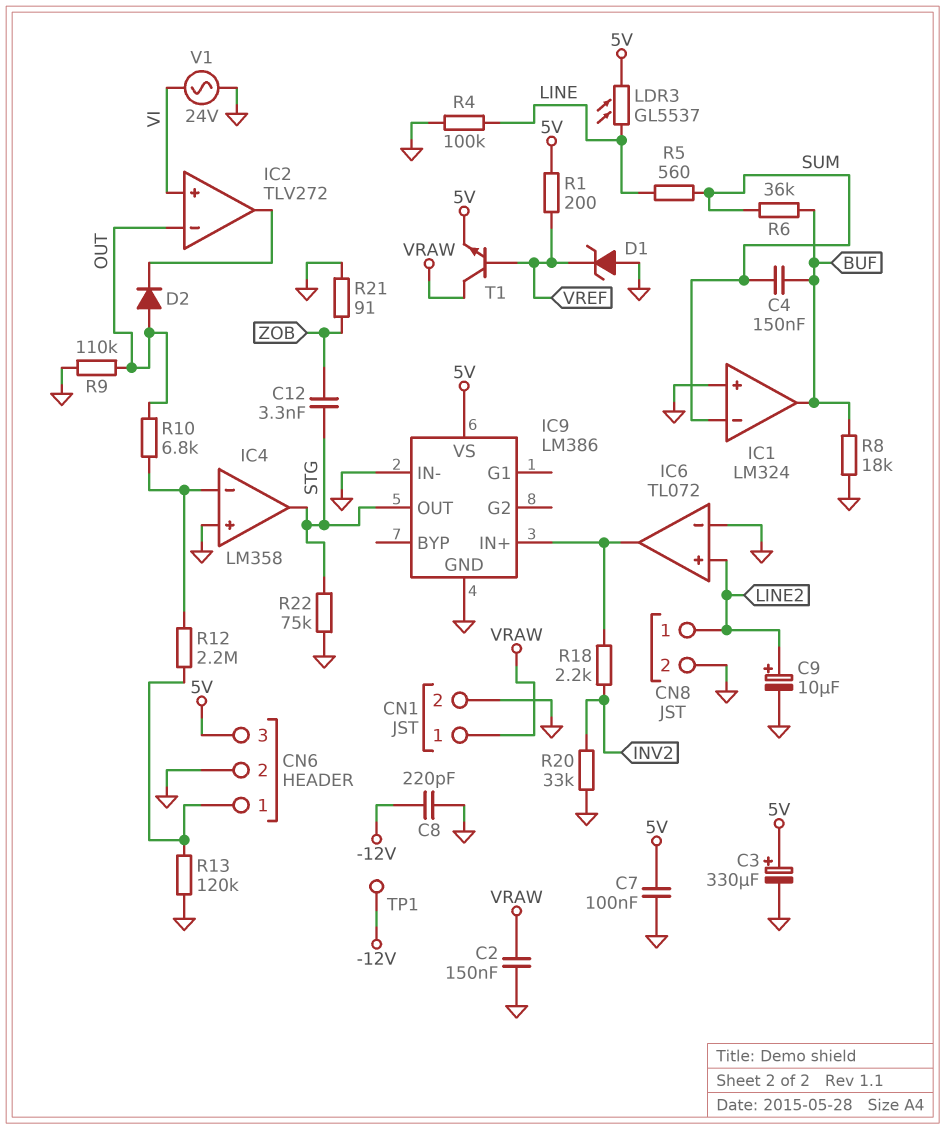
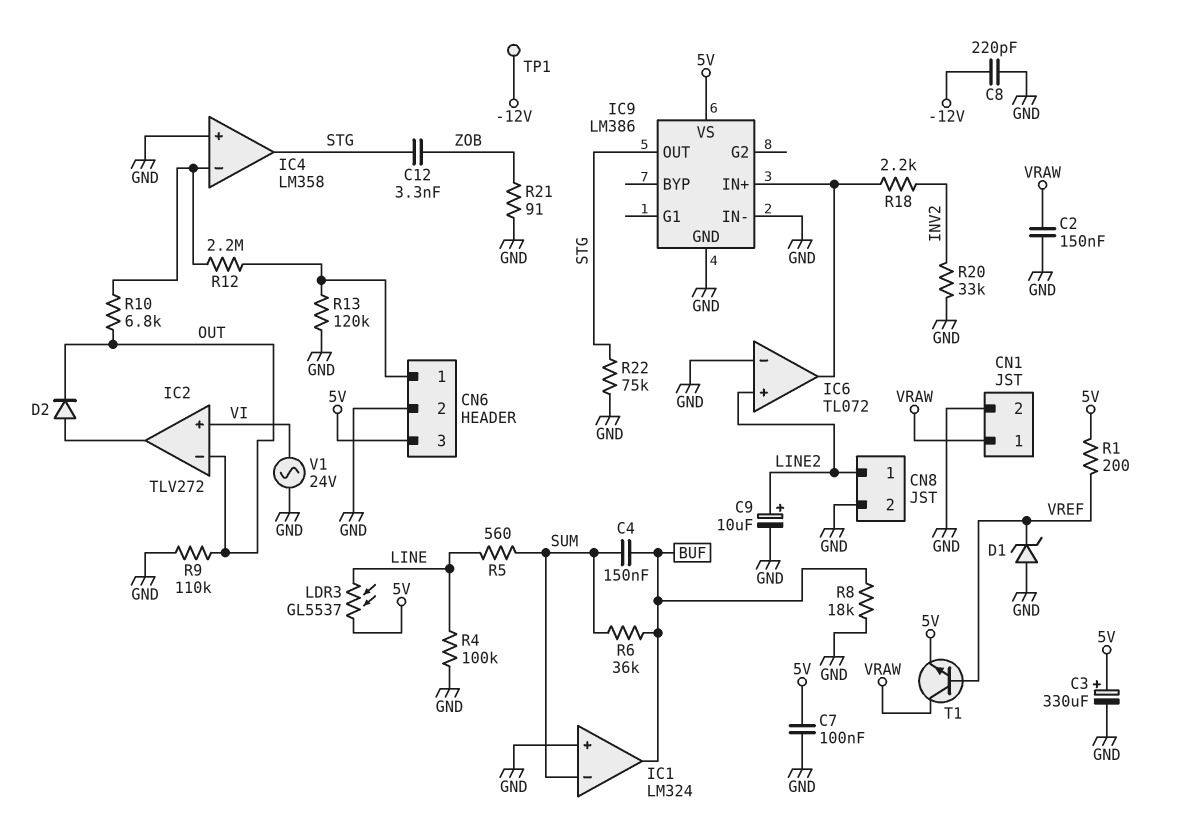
D2: diode (A OUT, K IC2/out) -> diode (A IC2/out, K OUT)

